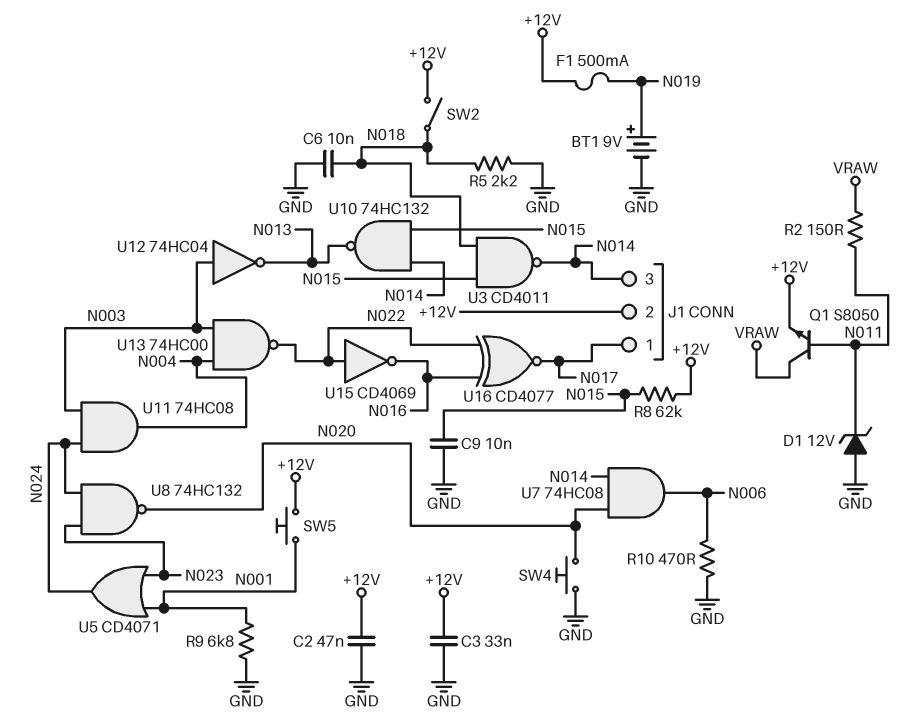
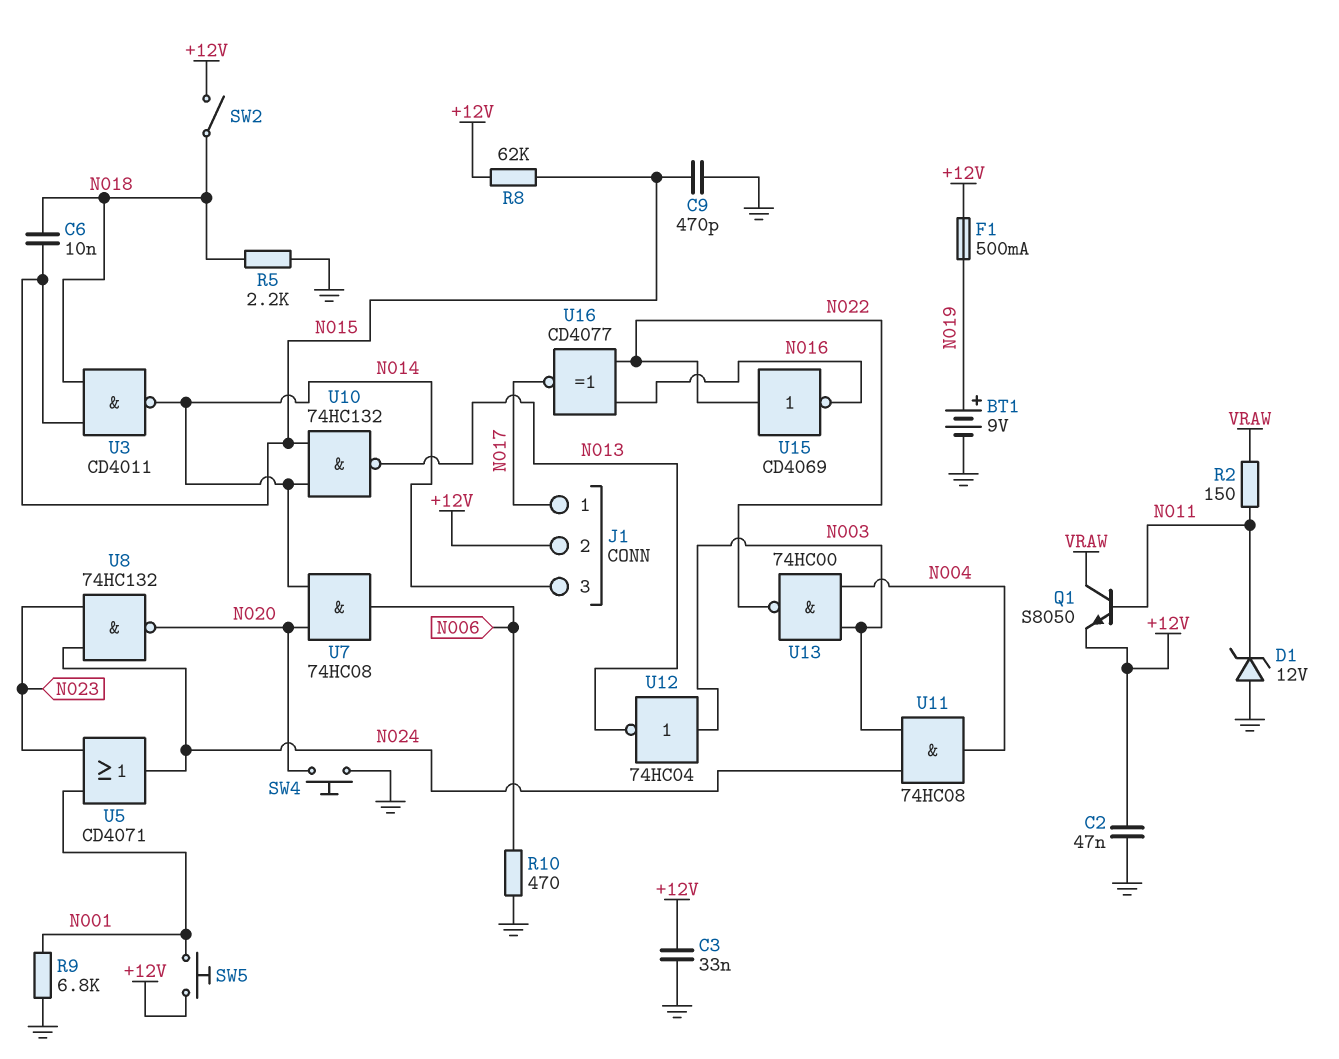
C6: 10nF (GND, N018) -> 10nF (N015, N018)
C9: 10nF (GND, N015) -> 470pF (GND, N015)

